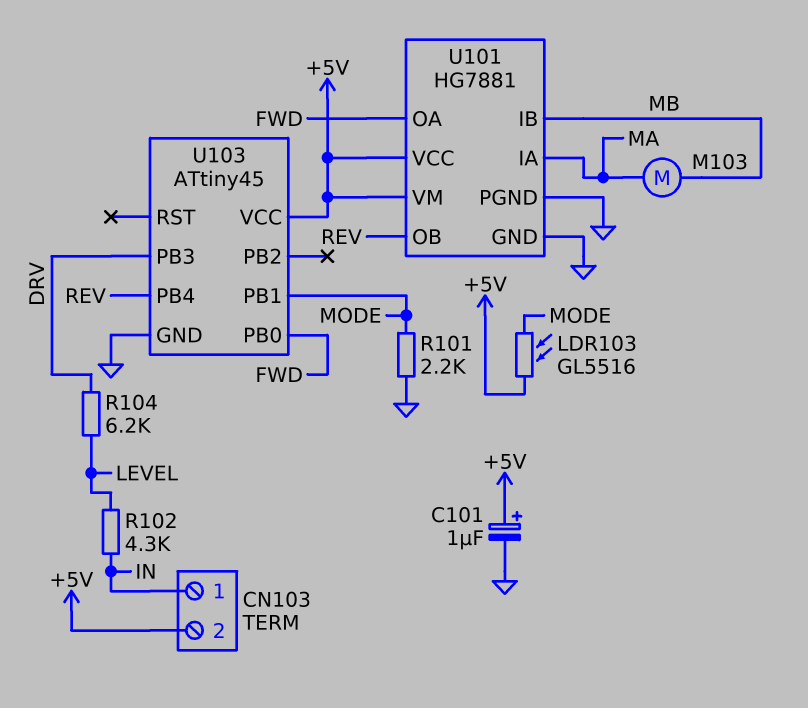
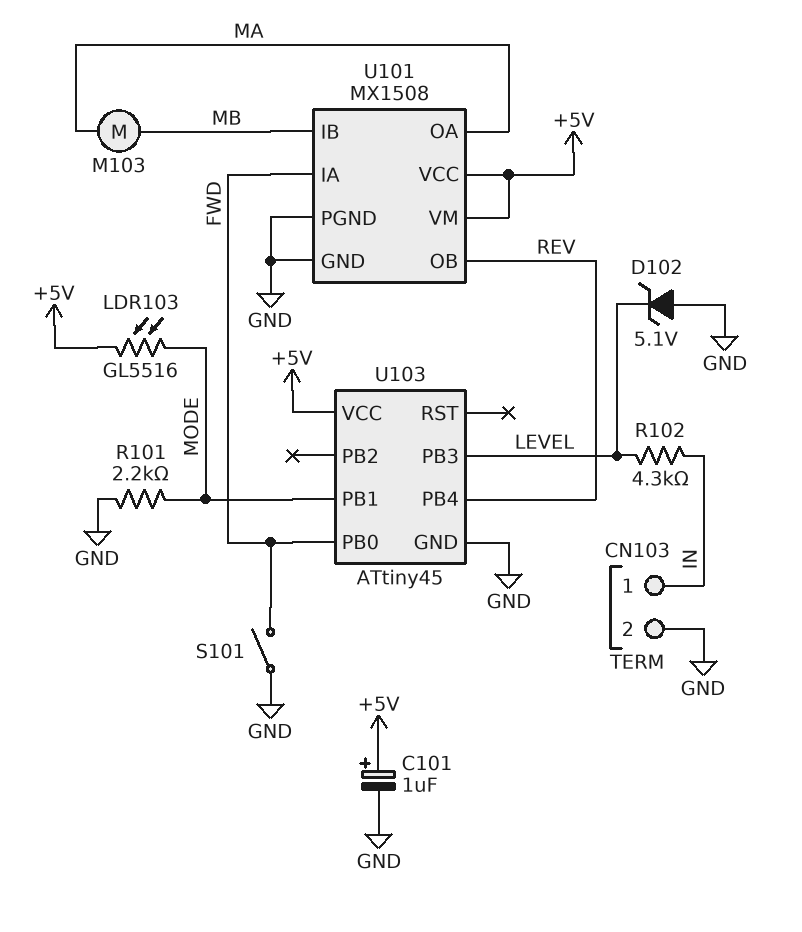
CN103 pin 2: +5V -> GND
D102: none -> zener 5.1V (A GND, K LEVEL)
R104: 6.2k (DRV, LEVEL) -> none
S101: none -> switch (FWD, GND)
U101: HG7881 -> MX1508
U101 pin IA: MA -> FWD
U101 pin OA: FWD -> MA
U103 pin PB3: DRV -> LEVEL

